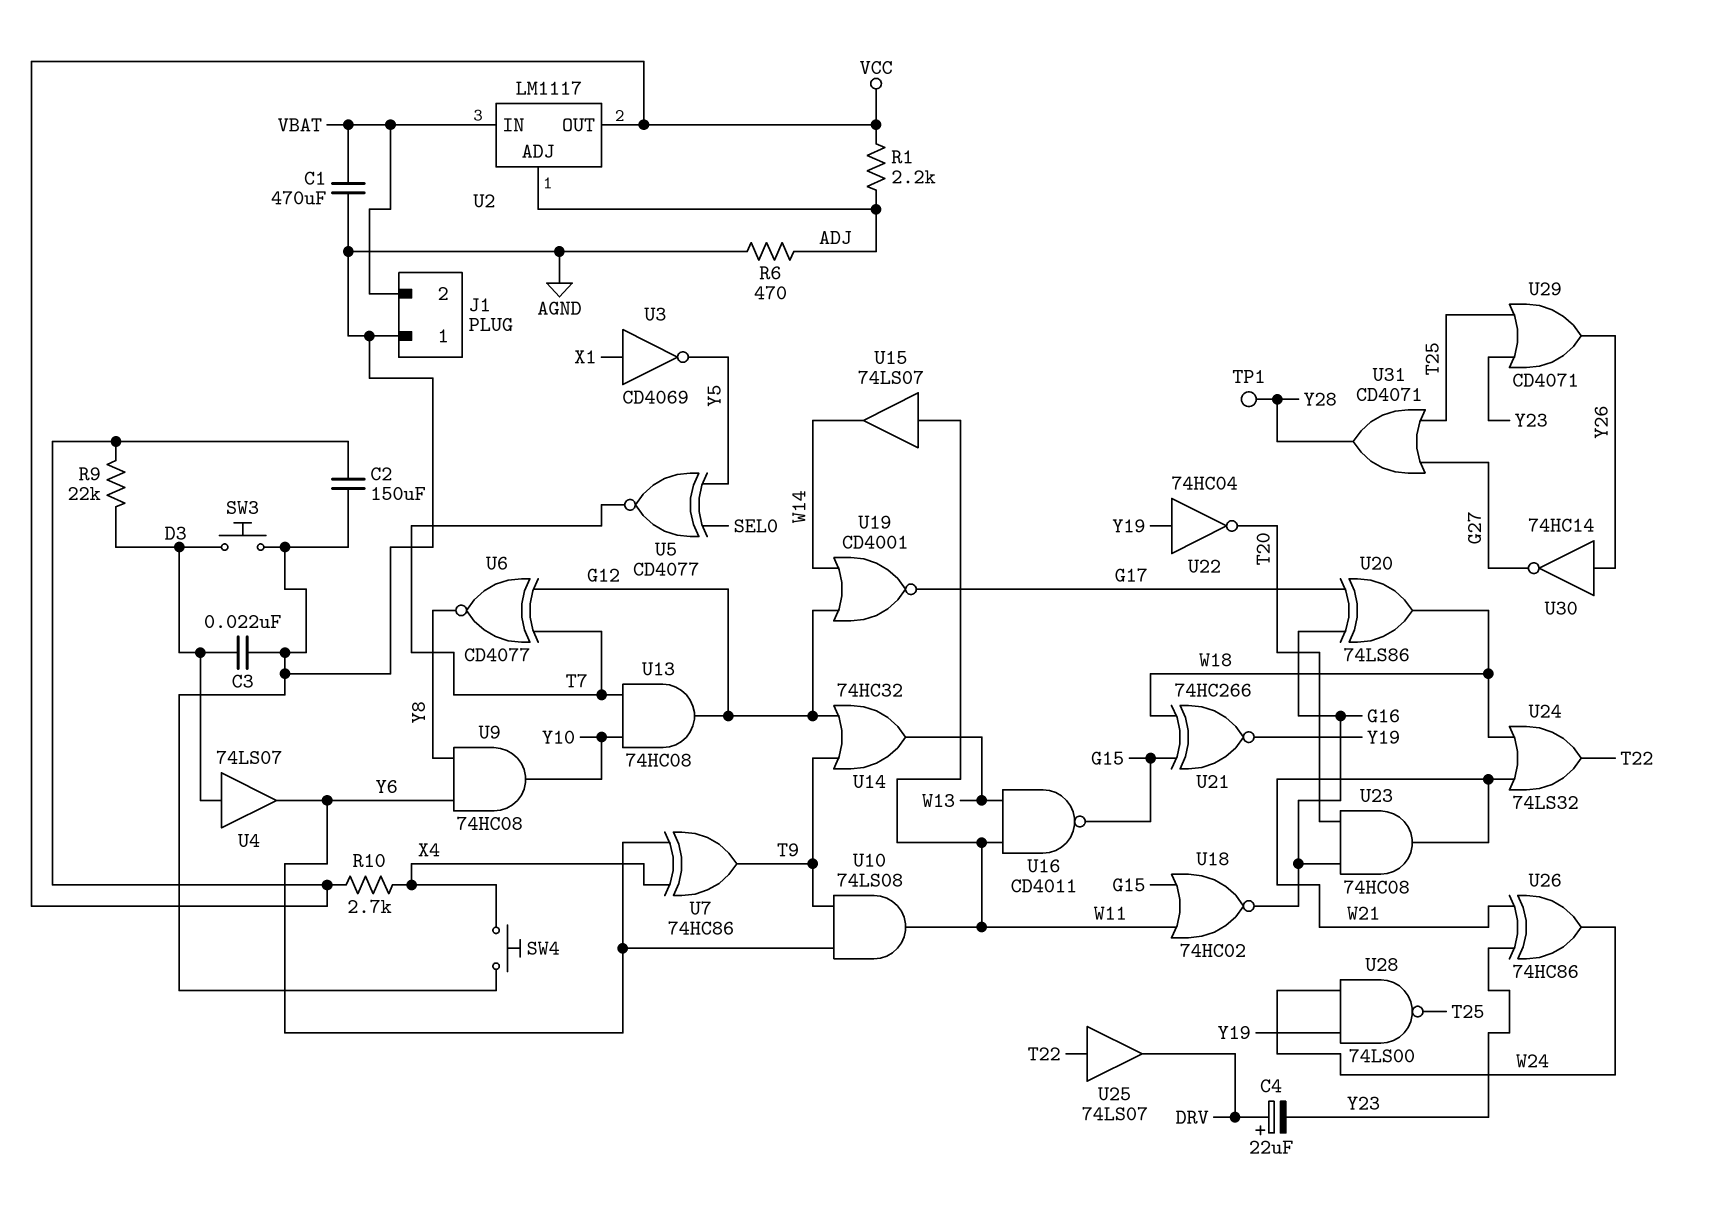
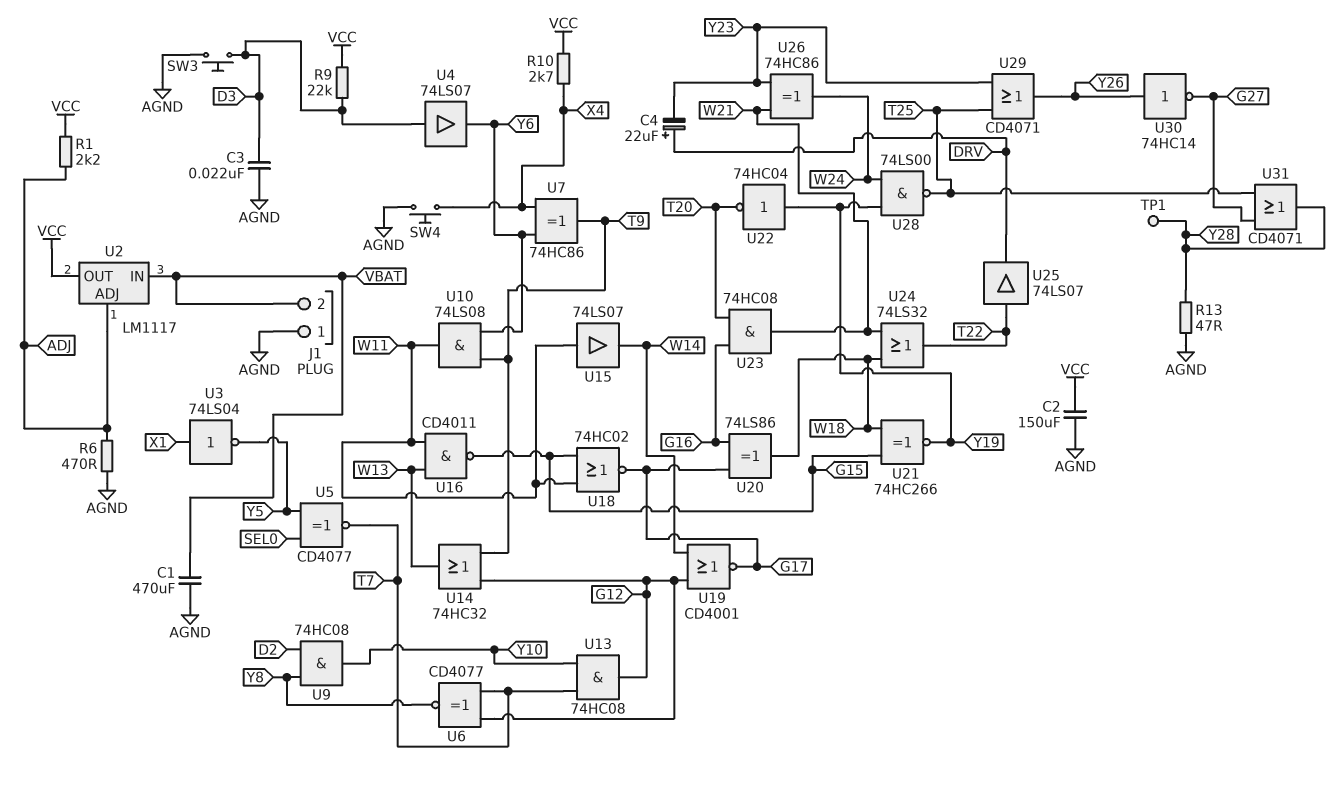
R13: none -> 47 (AGND, Y28)
U3: NOT CD4069 (in X1, out Y5) -> NOT 74LS04 (in X1, out Y5)
U9: AND 74HC08 (in Y6, in Y8, out Y10) -> AND 74HC08 (in D2, in Y8, out Y10)
U18: NOR 74HC02 (in G15, in W11, out G16) -> NOR 74HC02 (in G15, in W11, out G17)

